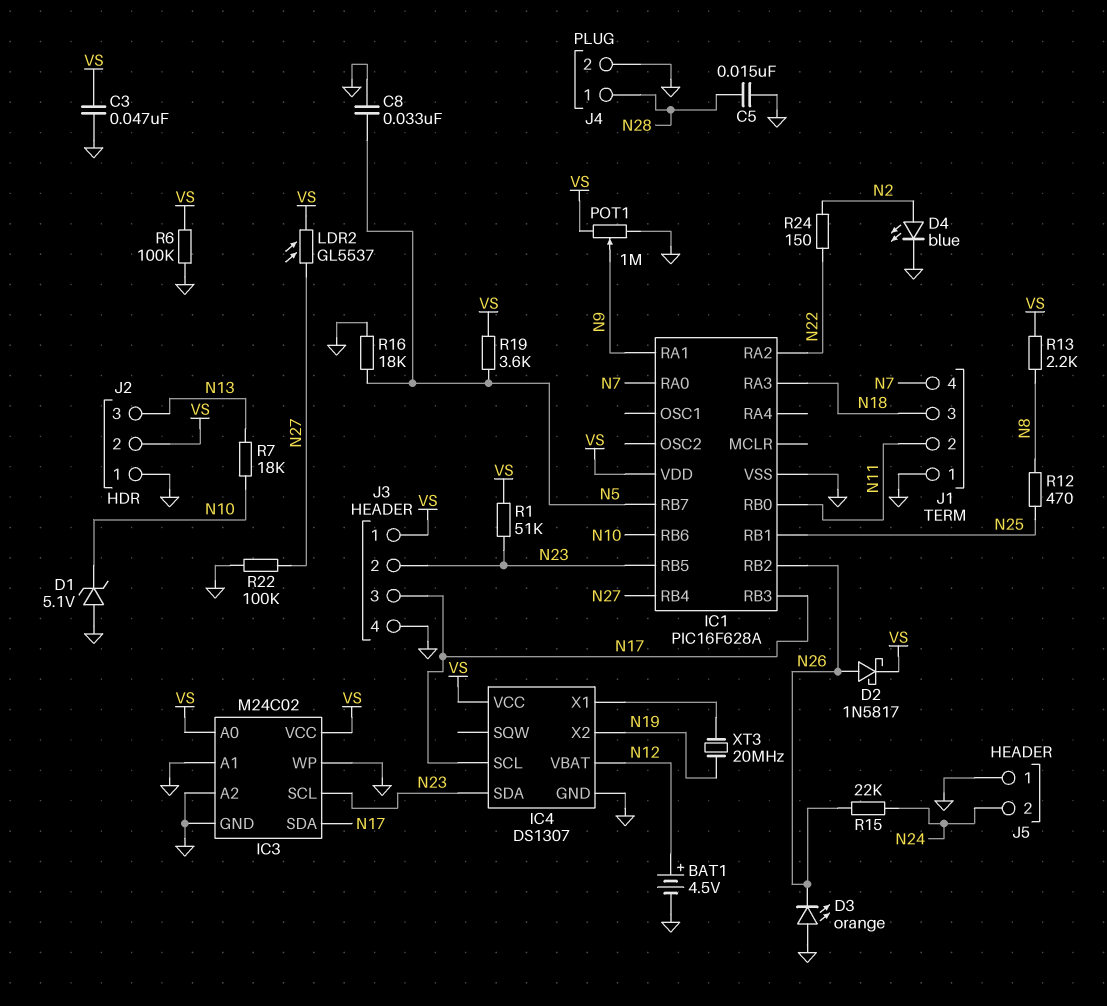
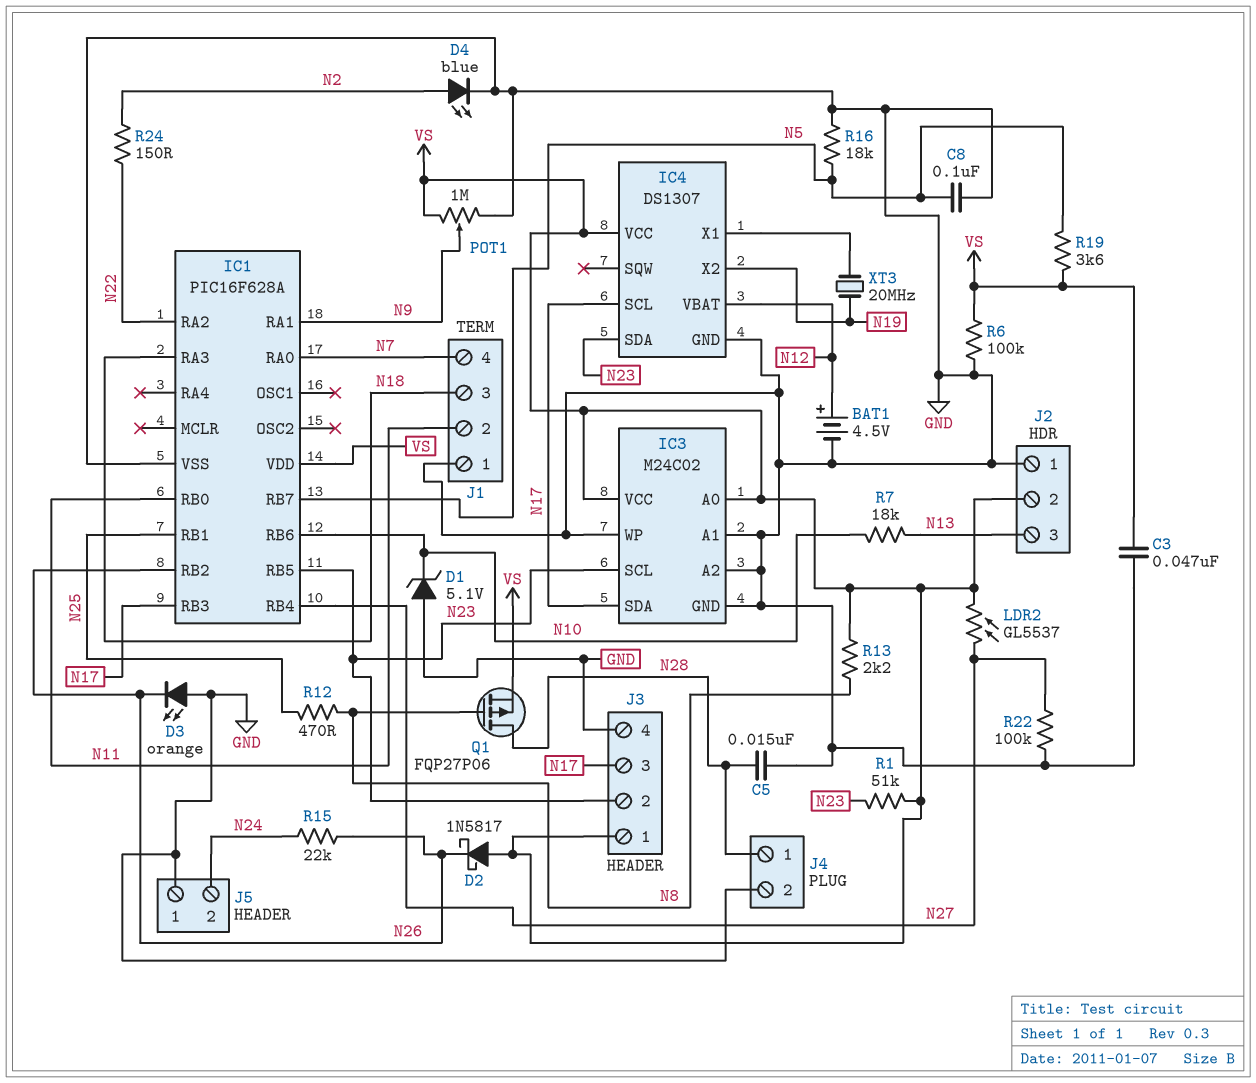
C8: 33nF (GND, N5) -> 100nF (GND, N5)
D2: schottky 1N5817 (A N26, K VS) -> schottky 1N5817 (A VS, K N26)
Q1: none -> PMOS FQP27P06 (G N8, D N28, S VS)

